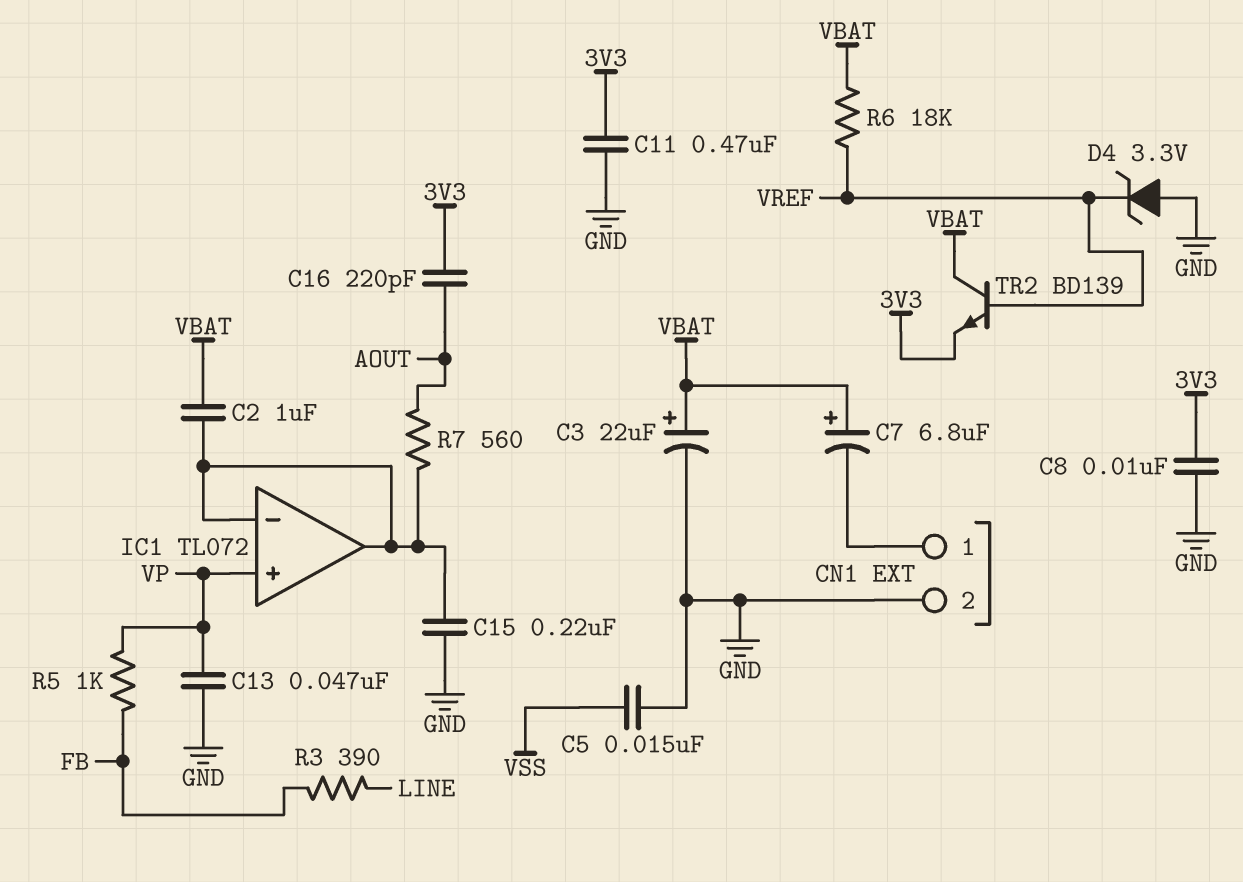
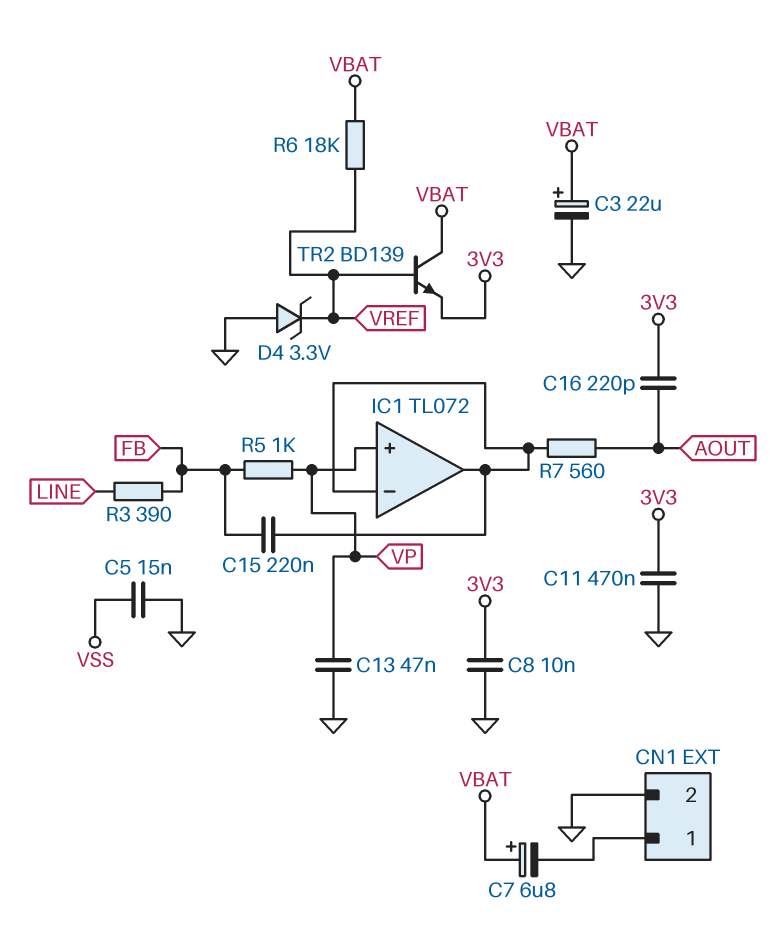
C2: 1uF (IC1/in-, VBAT) -> none
C15: 220nF (GND, IC1/in-) -> 220nF (FB, IC1/in-)

